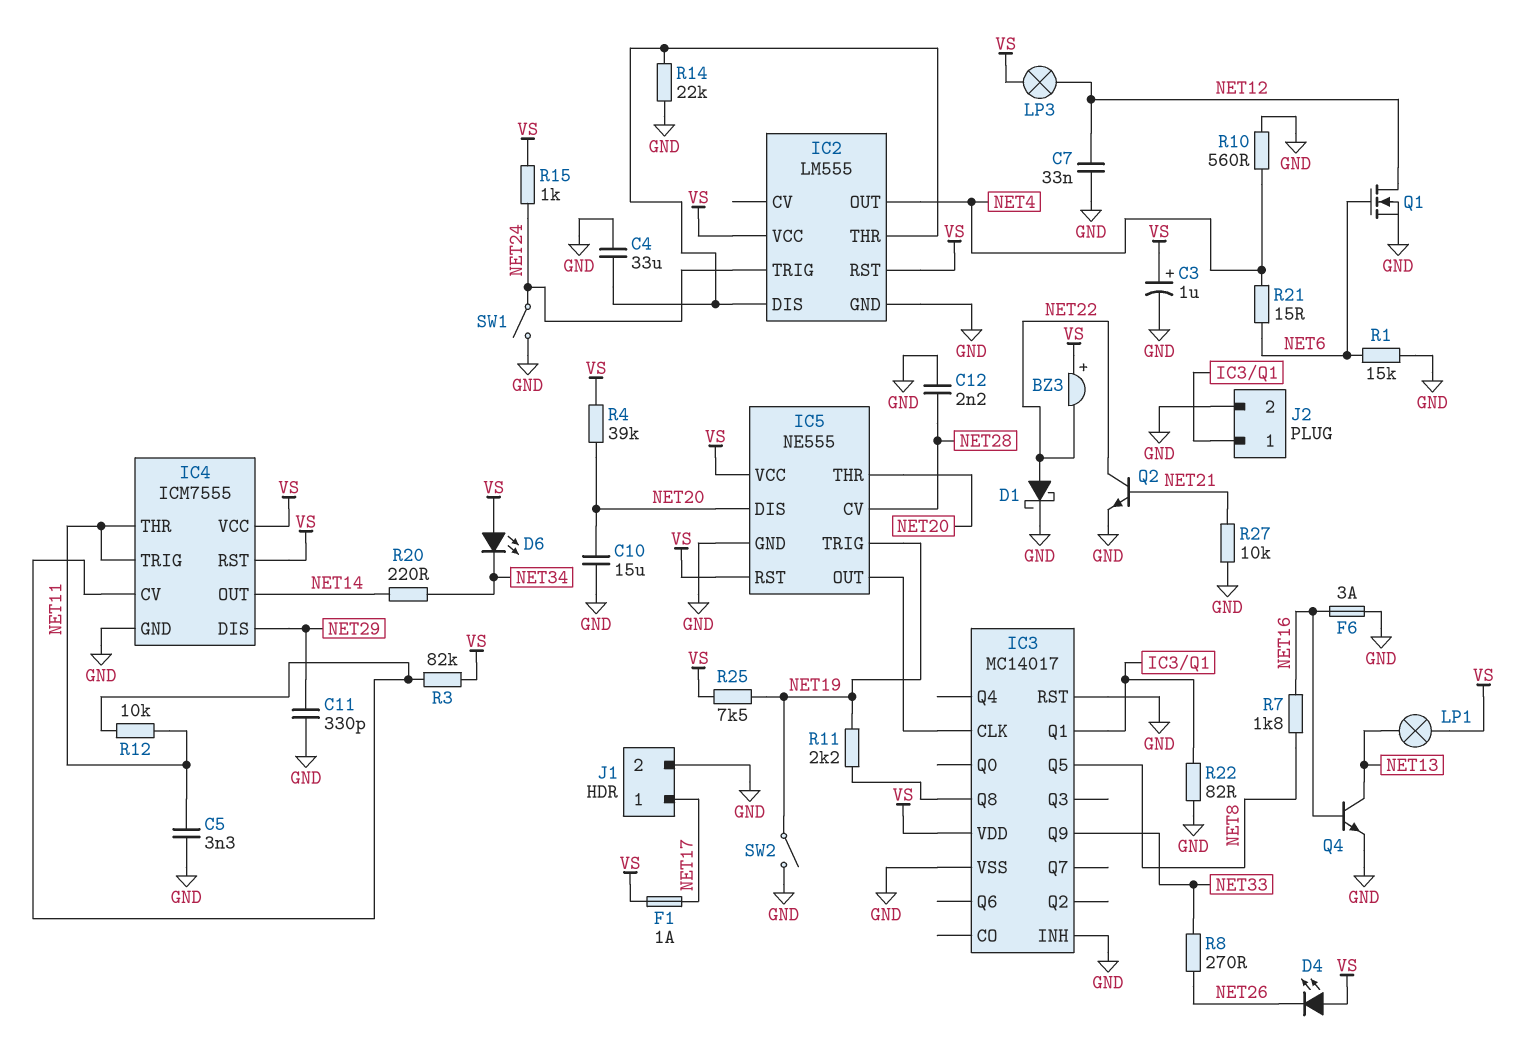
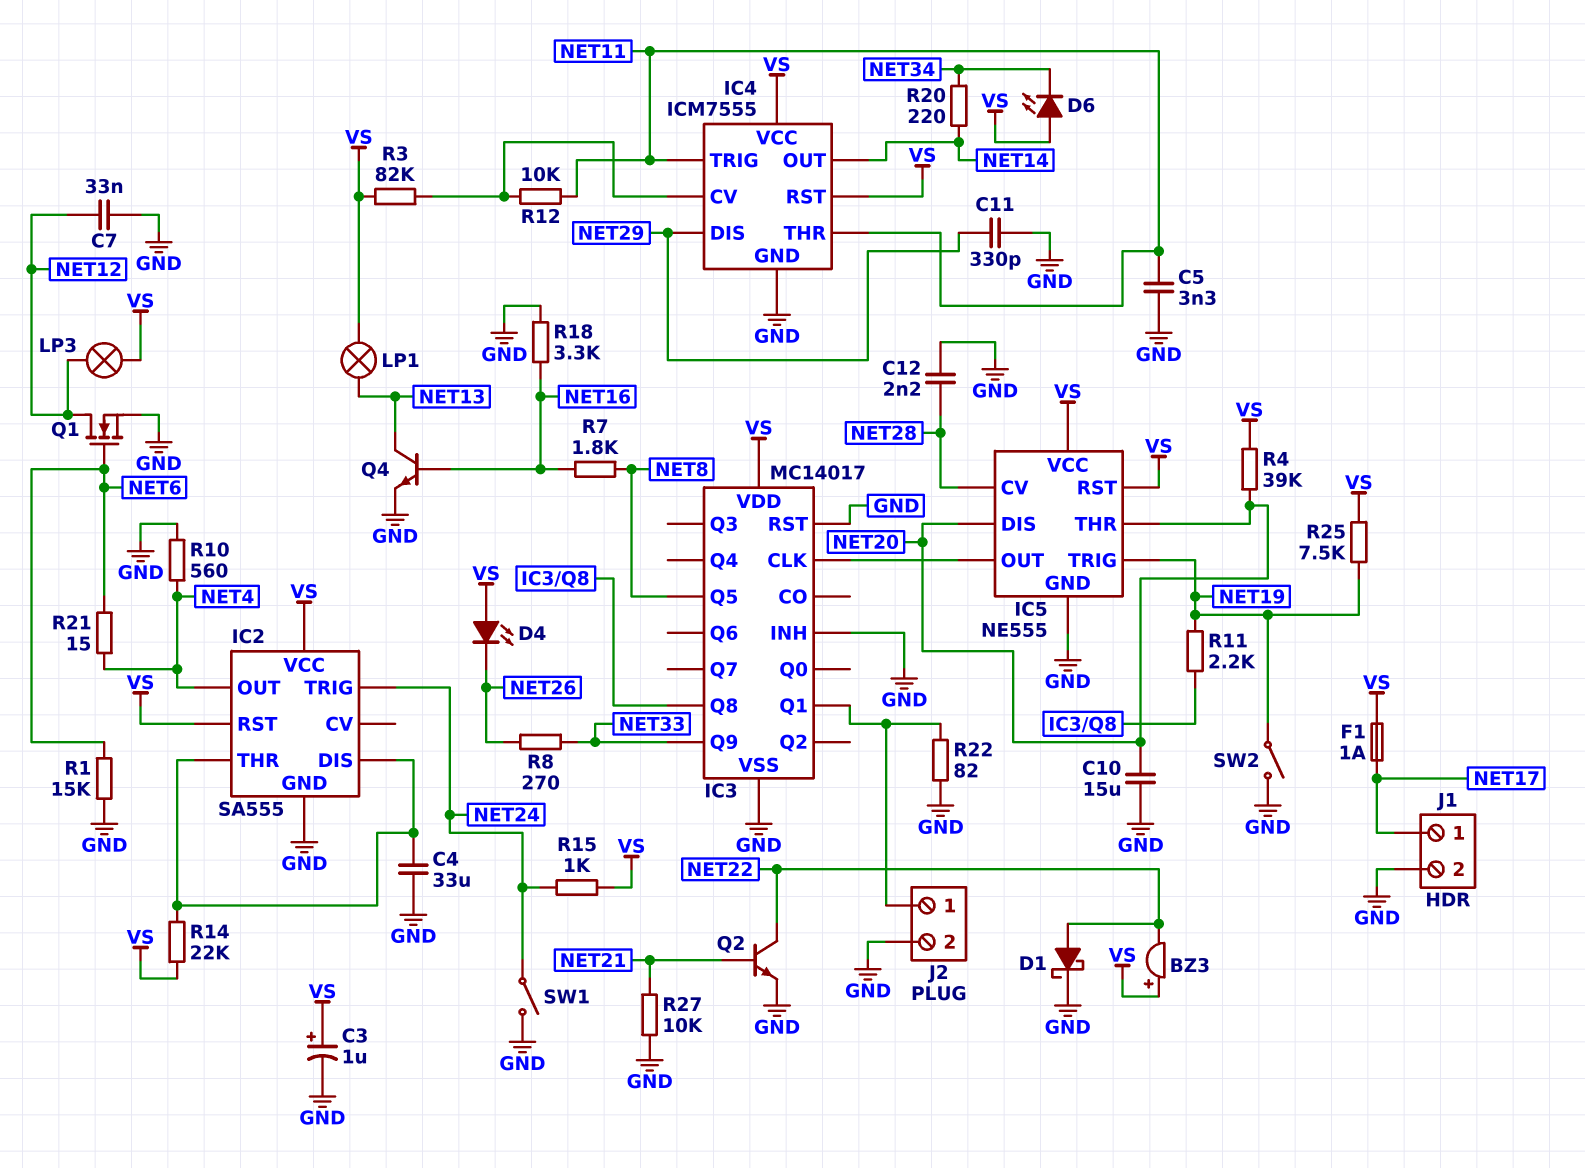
F6: 3A (GND, NET16) -> none
IC2: LM555 -> SA555
R14: 22k (GND, IC2/DIS) -> 22k (IC2/DIS, VS)
R18: none -> 3.3k (GND, NET16)

